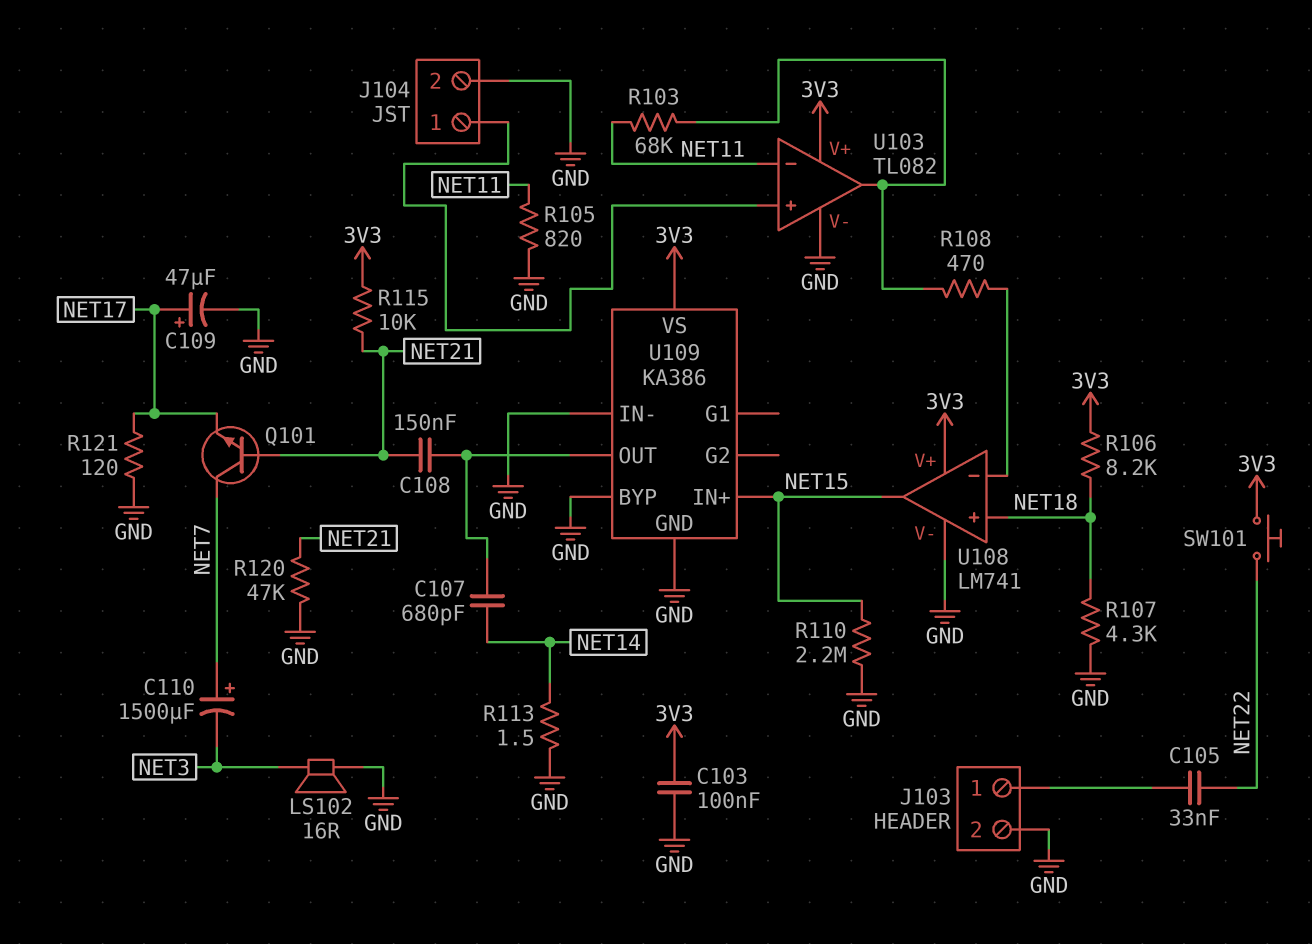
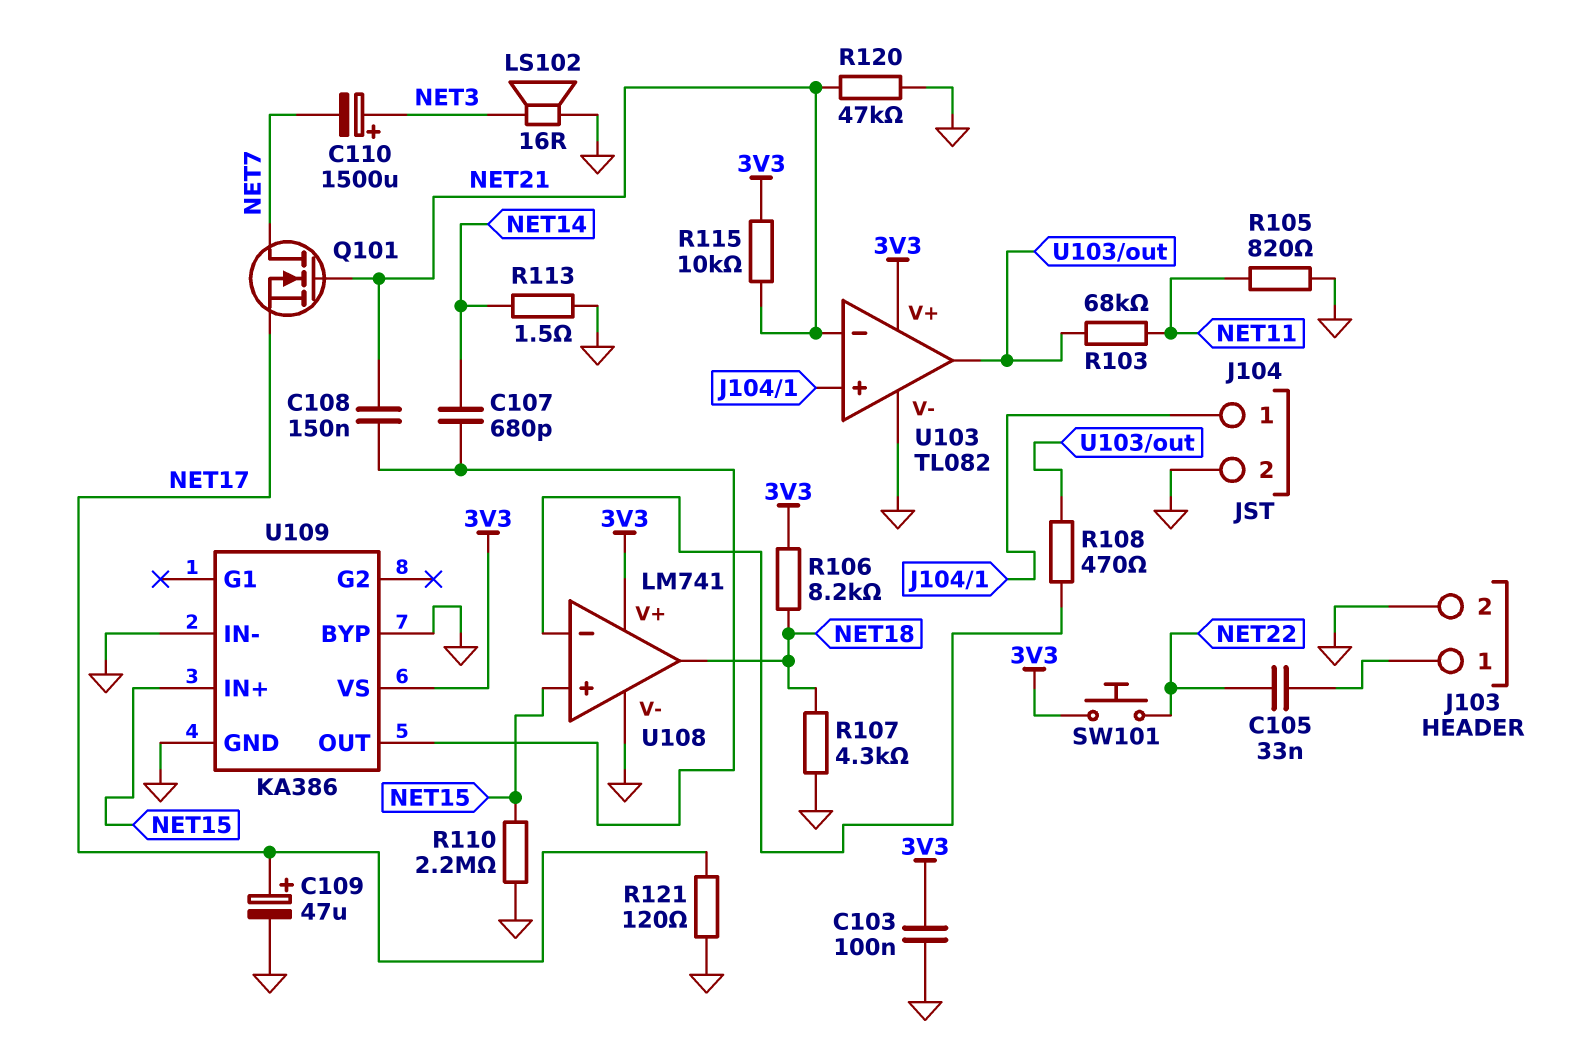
C110: 1500uF (plus NET7, minus NET3) -> 1500uF (plus NET3, minus NET7)
Q101: NPN (B NET21, C NET7, E NET17) -> NMOS (G NET21, D NET7, S NET17)
U103 pin in-: NET11 -> NET21
U108 pin in+: NET18 -> NET15
U108 pin out: NET15 -> NET18

